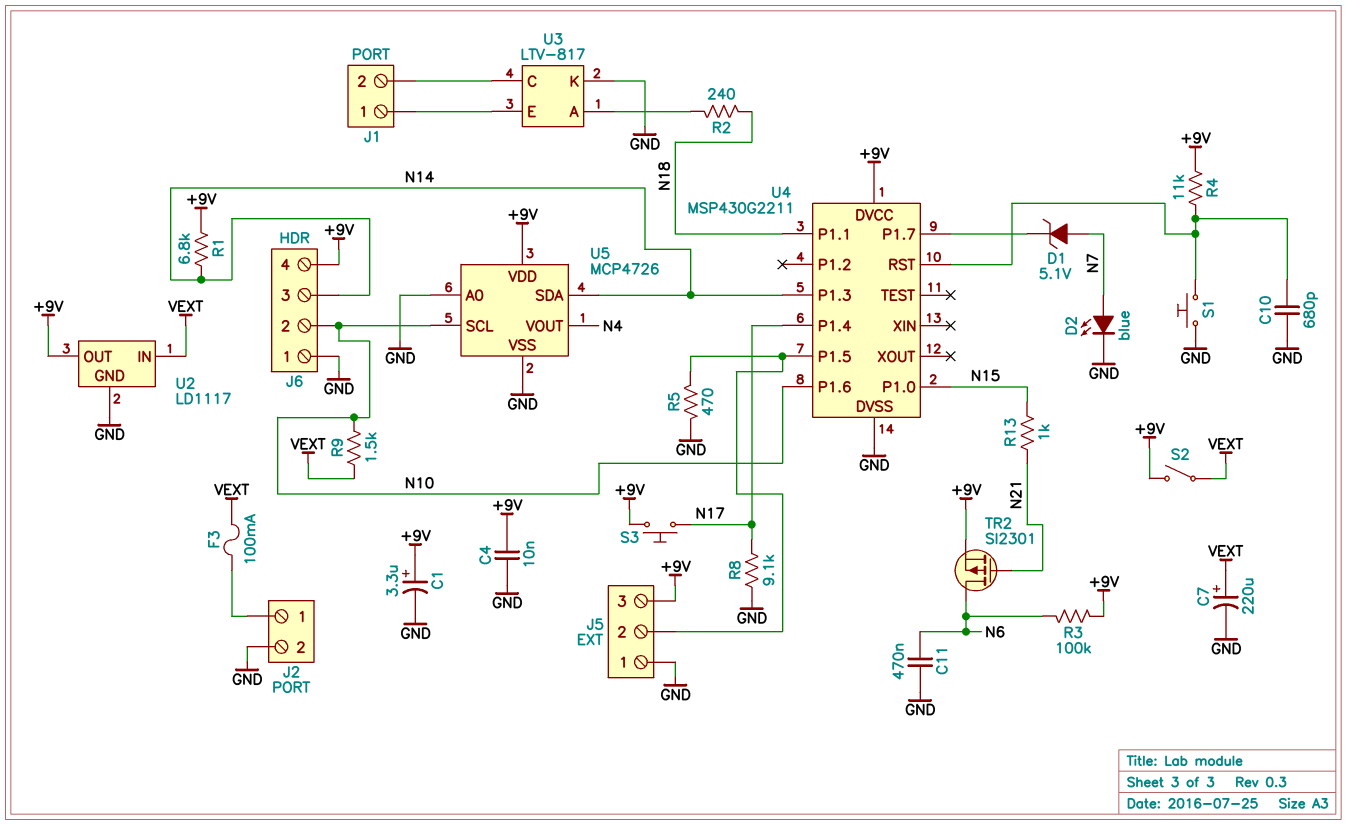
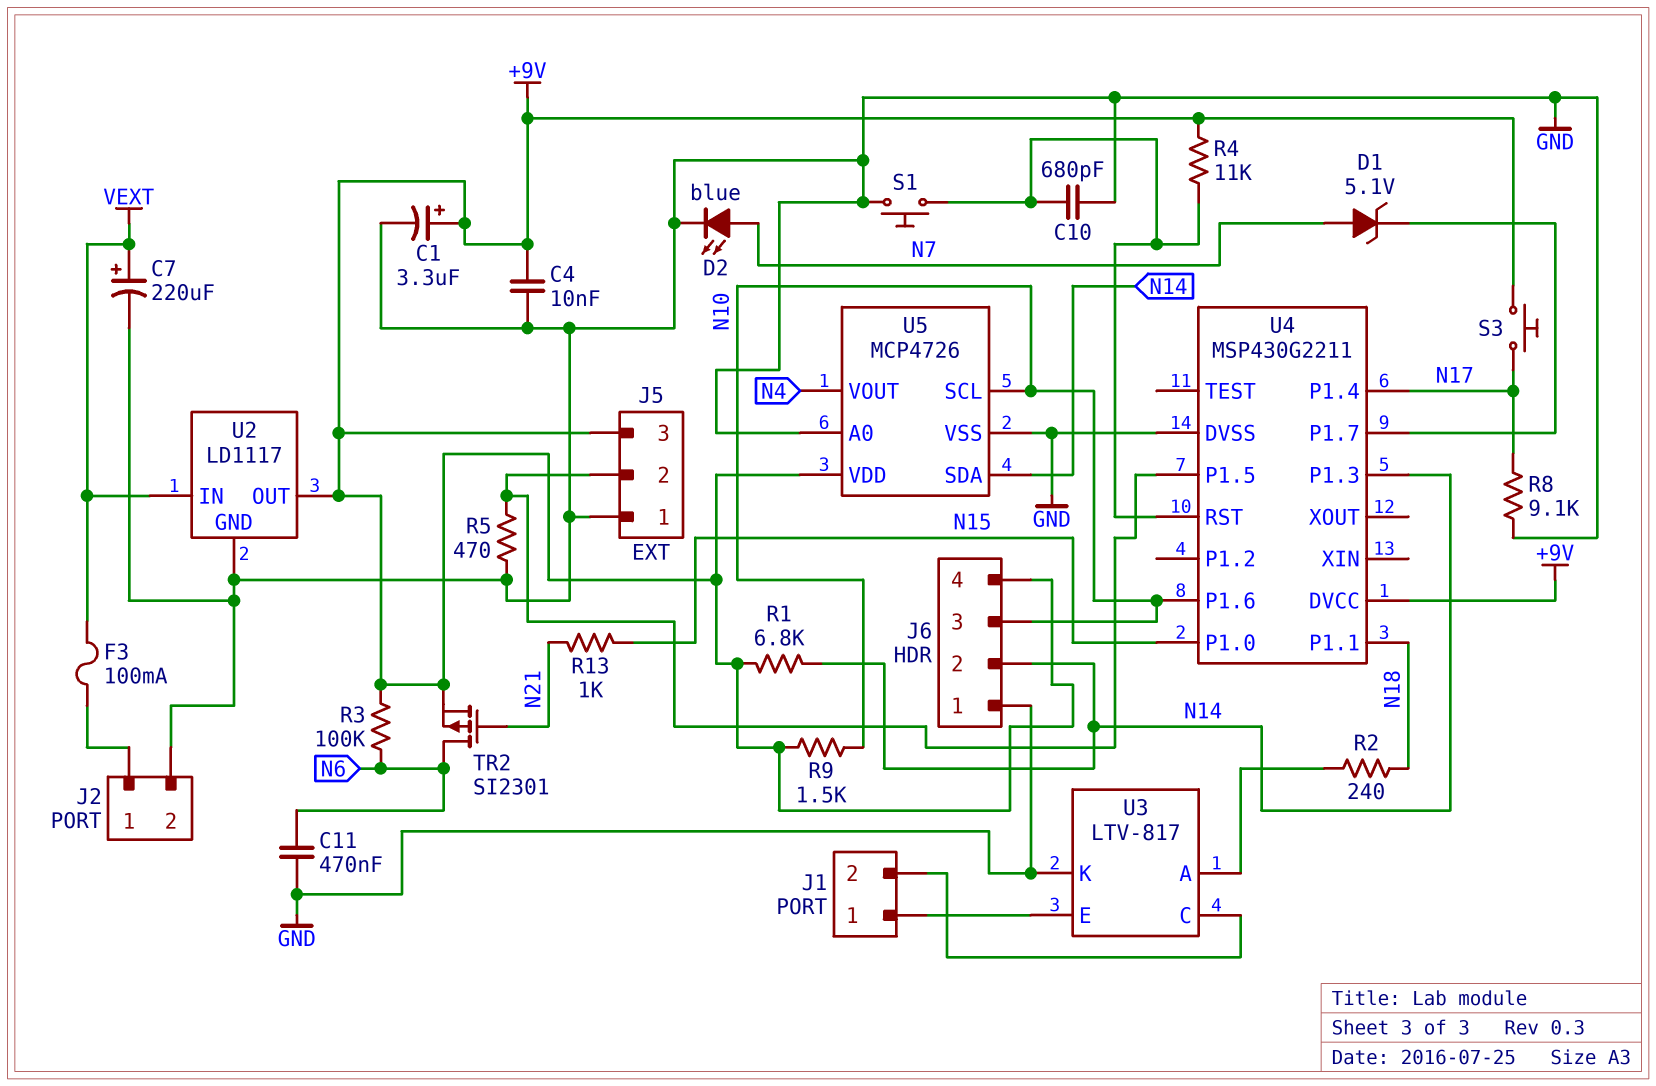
J6 pin 2: N10 -> N14
J6 pin 3: N14 -> N10
R9: 1.5k (N10, VEXT) -> 1.5k (+9V, N10)
S2: switch (+9V, VEXT) -> none

